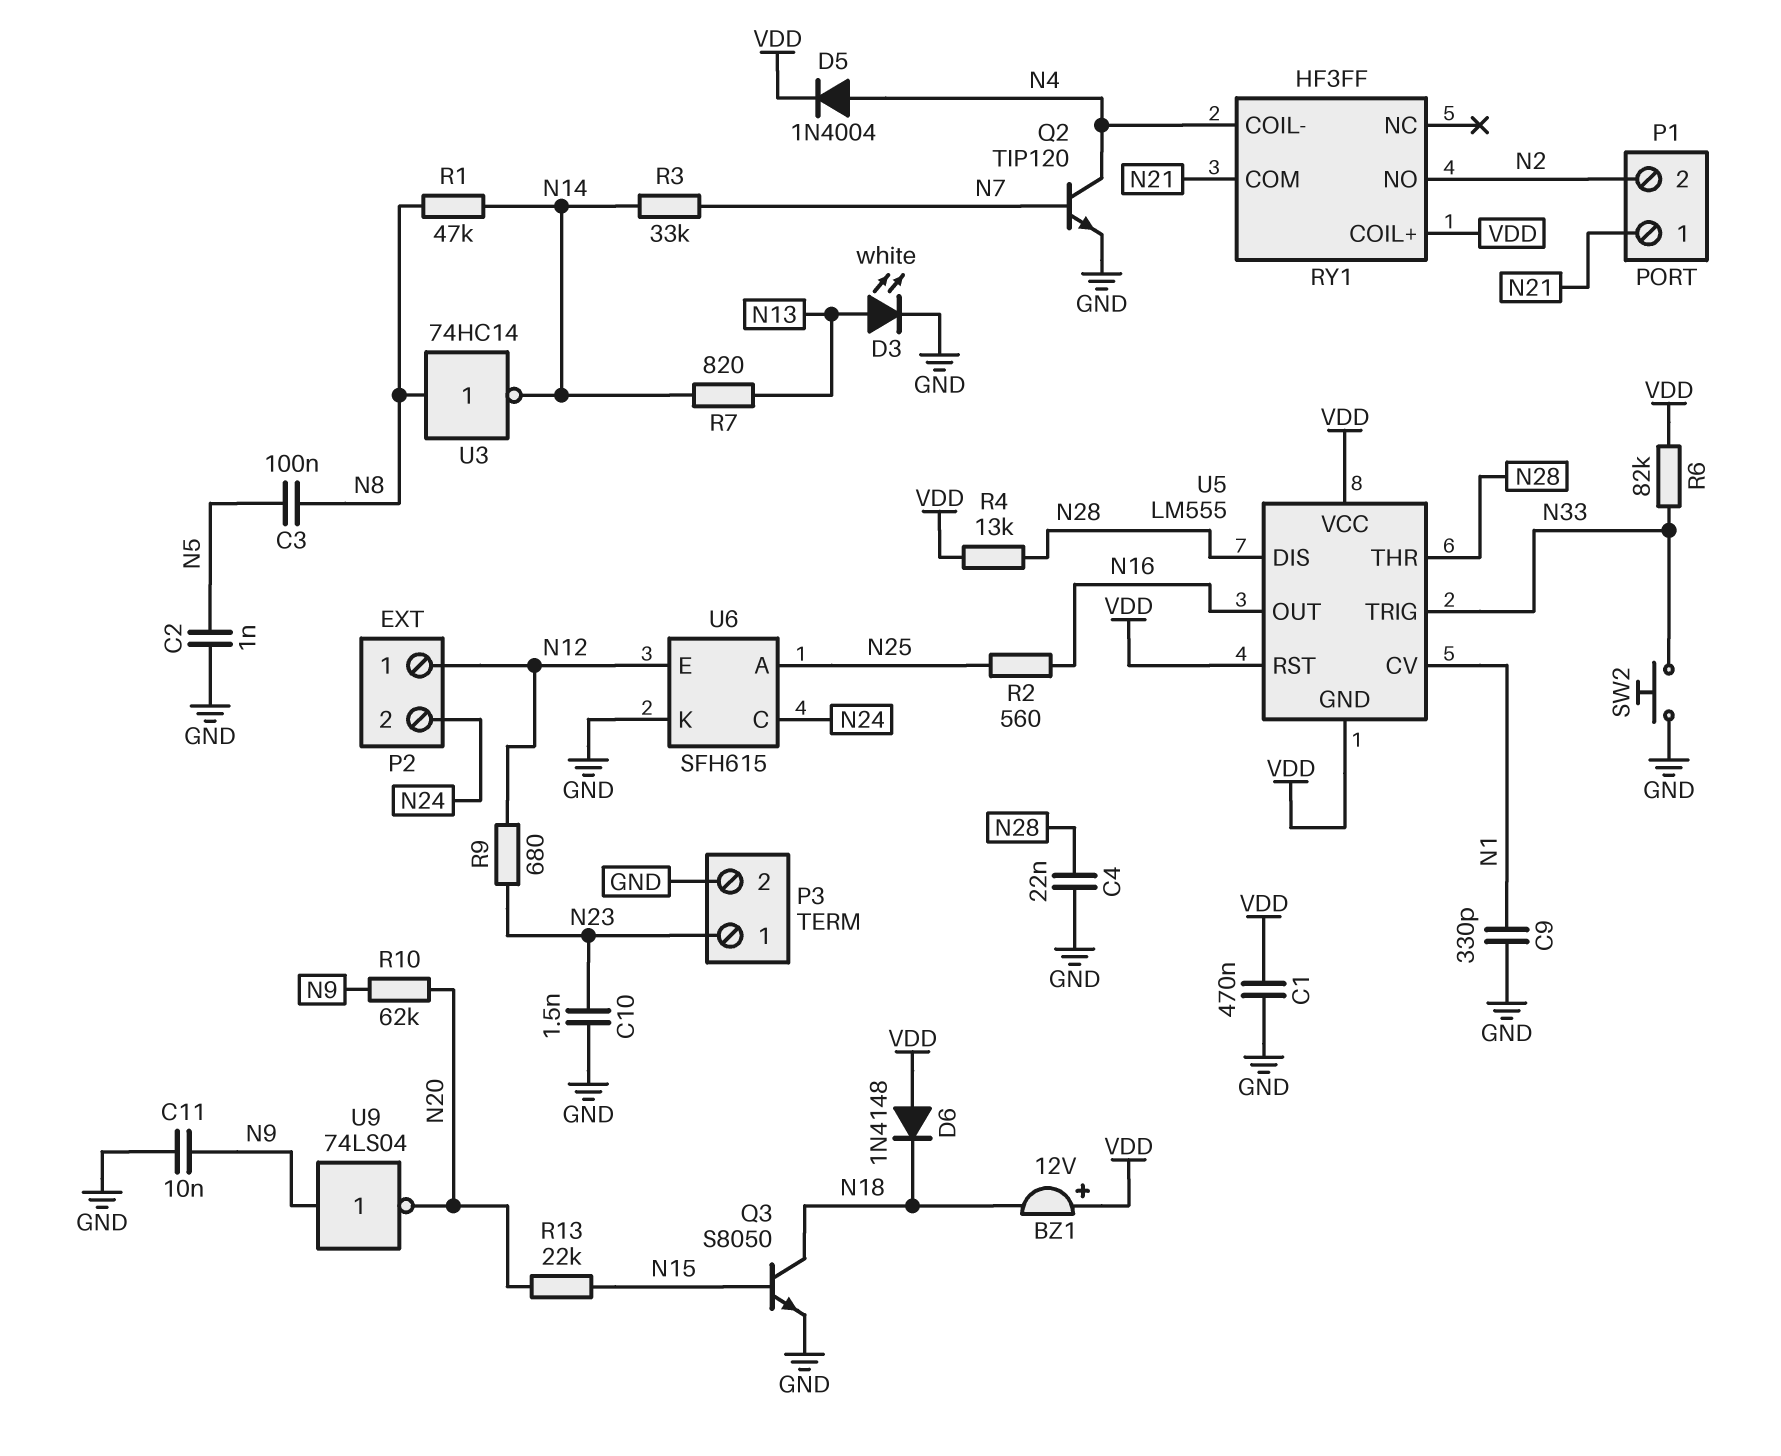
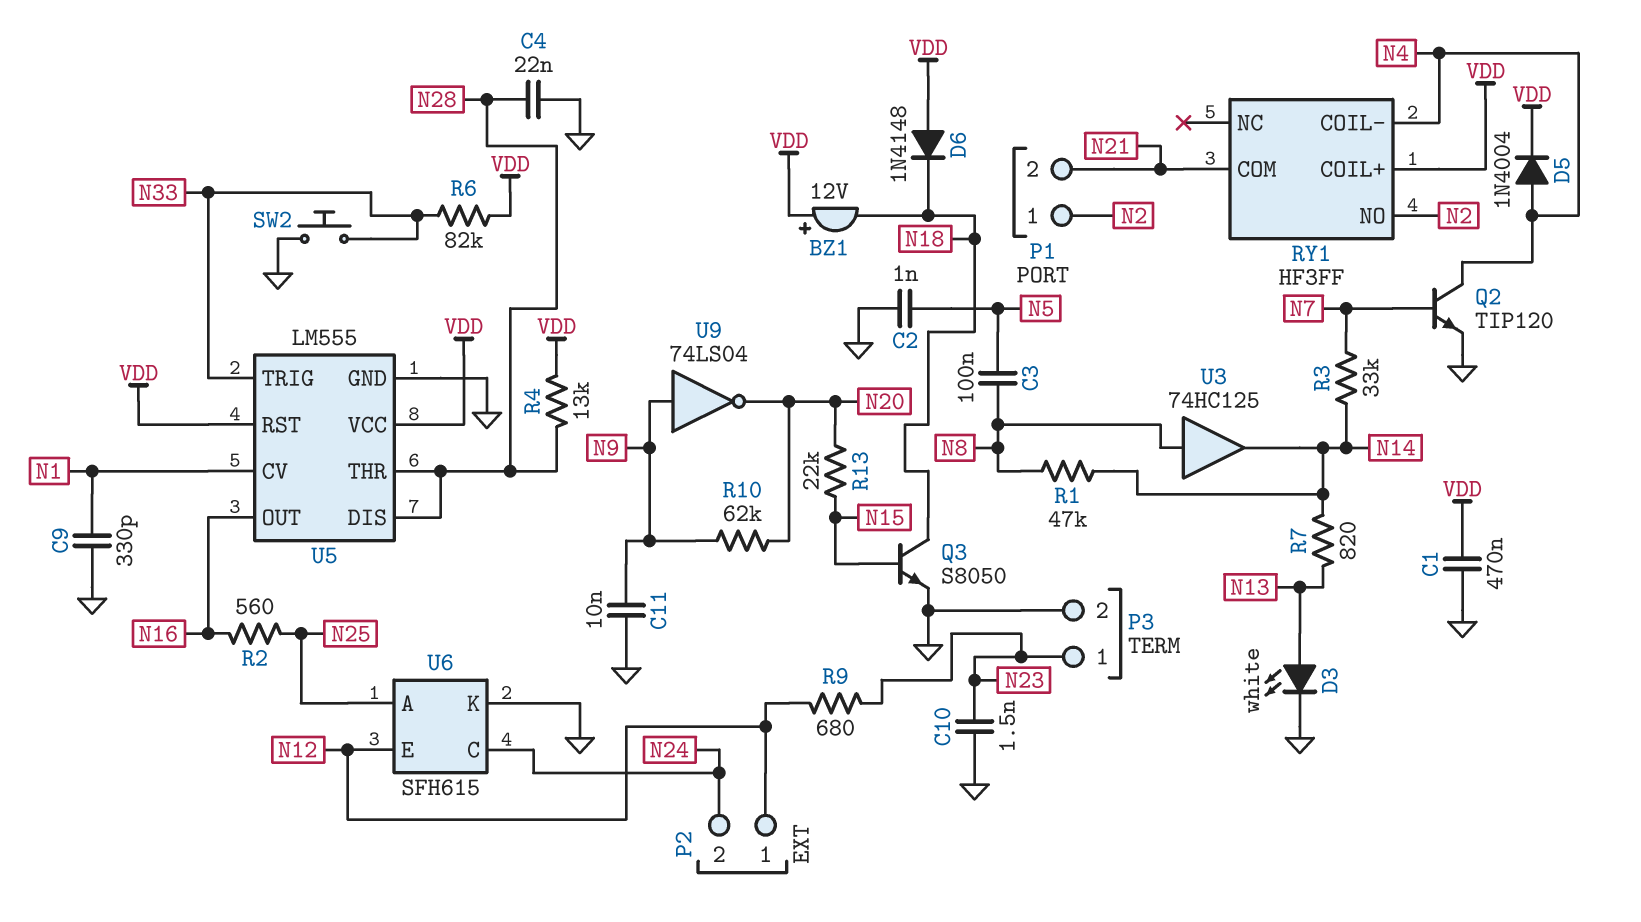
P1 pin 1: N21 -> N2
P1 pin 2: N2 -> N21
U3: NOT 74HC14 (in N8, out N14) -> buffer 74HC125 (in N8, out N14)
U5 pin GND: VDD -> GND

